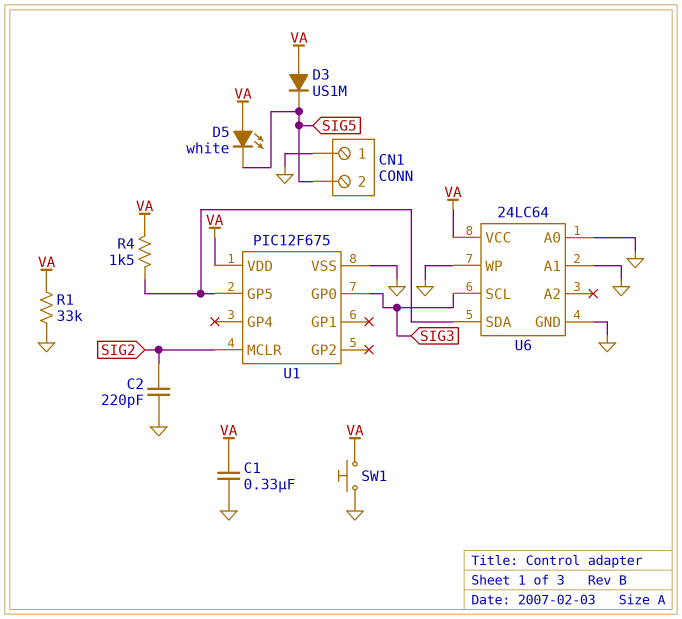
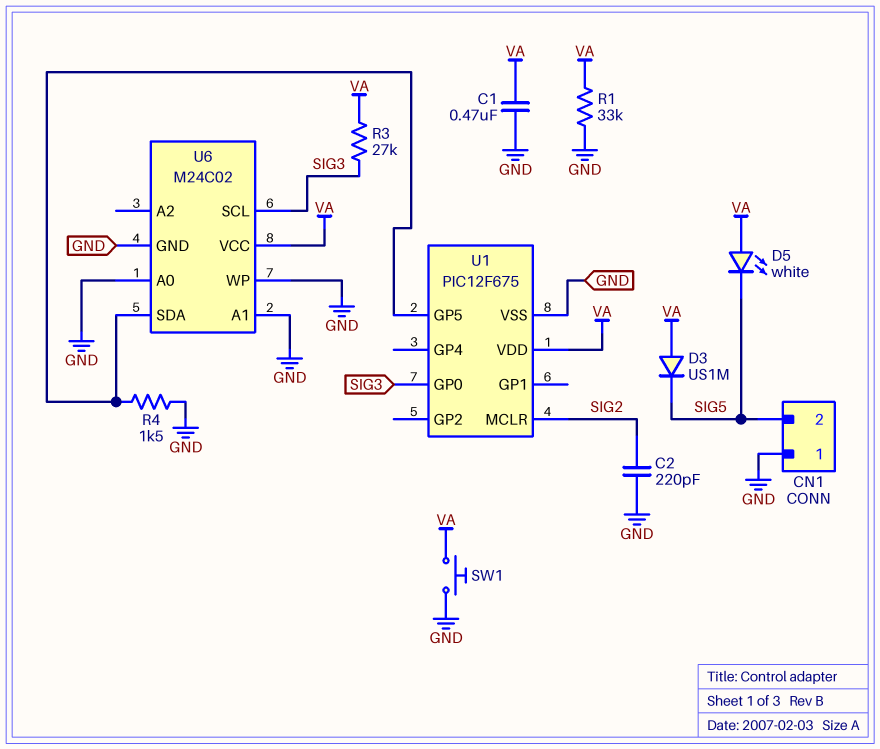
C1: 330nF (GND, VA) -> 470nF (GND, VA)
R3: none -> 27k (SIG3, VA)
R4: 1.5k (U1/GP5, VA) -> 1.5k (GND, U1/GP5)
U6: 24LC64 -> M24C02

